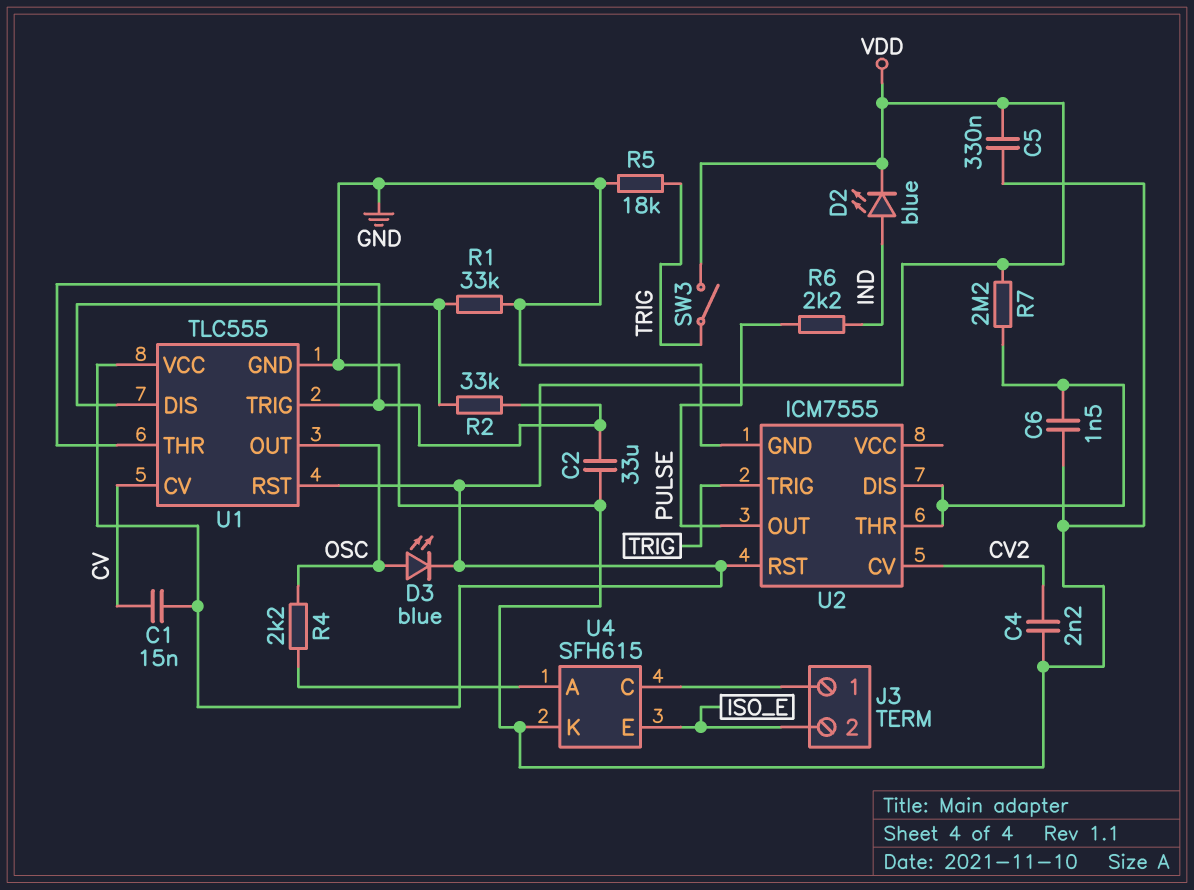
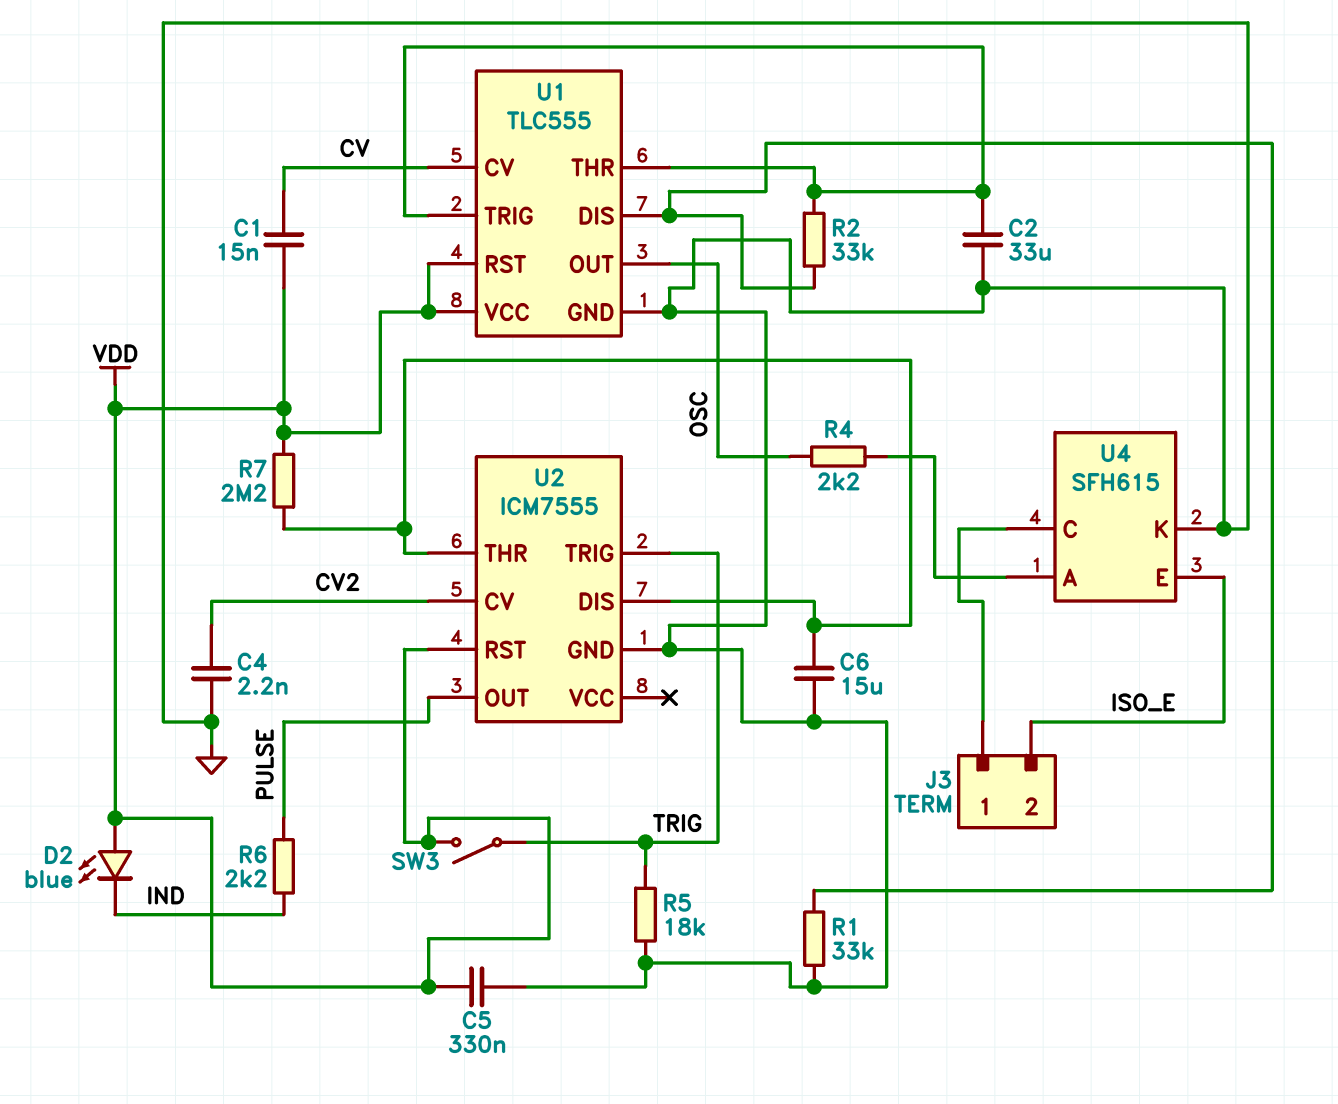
C6: 1.5nF (GND, U2/DIS) -> 15uF (GND, U2/DIS)
D2: LED blue (A IND, K VDD) -> LED blue (A VDD, K IND)
D3: LED blue (A OSC, K VDD) -> none

